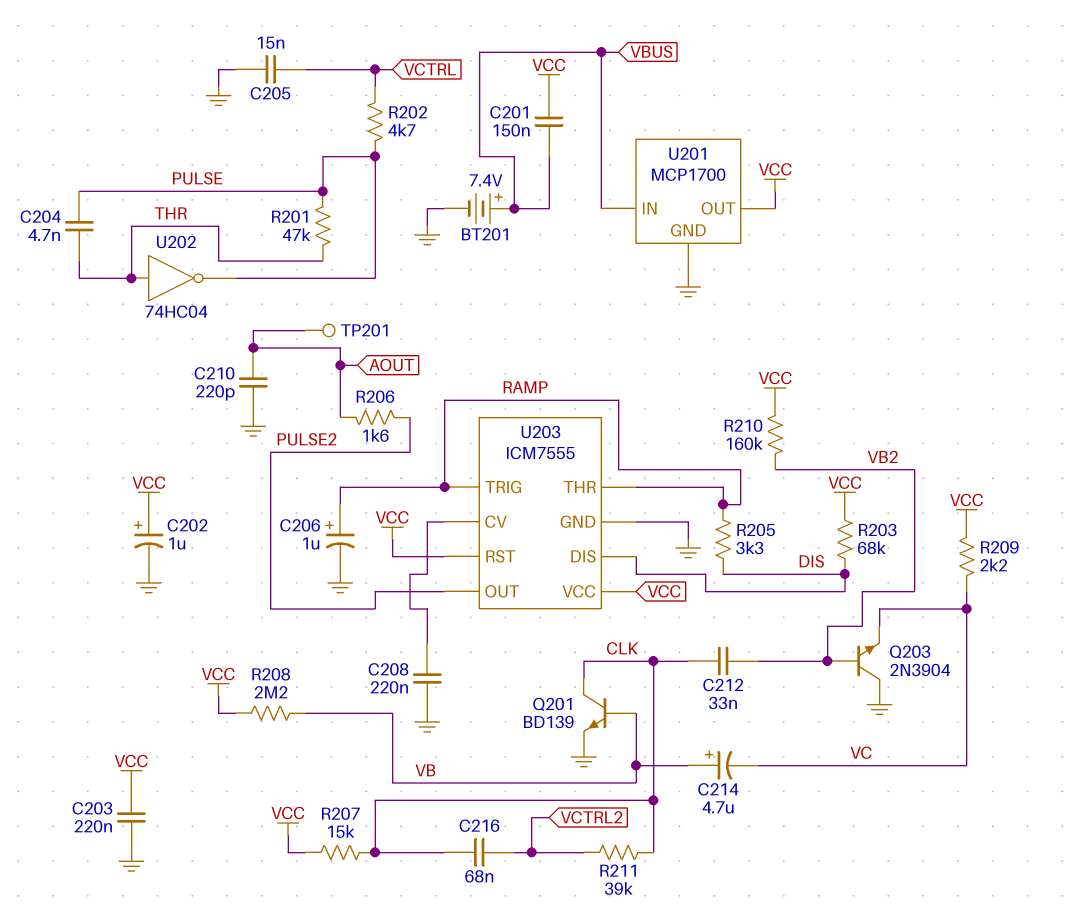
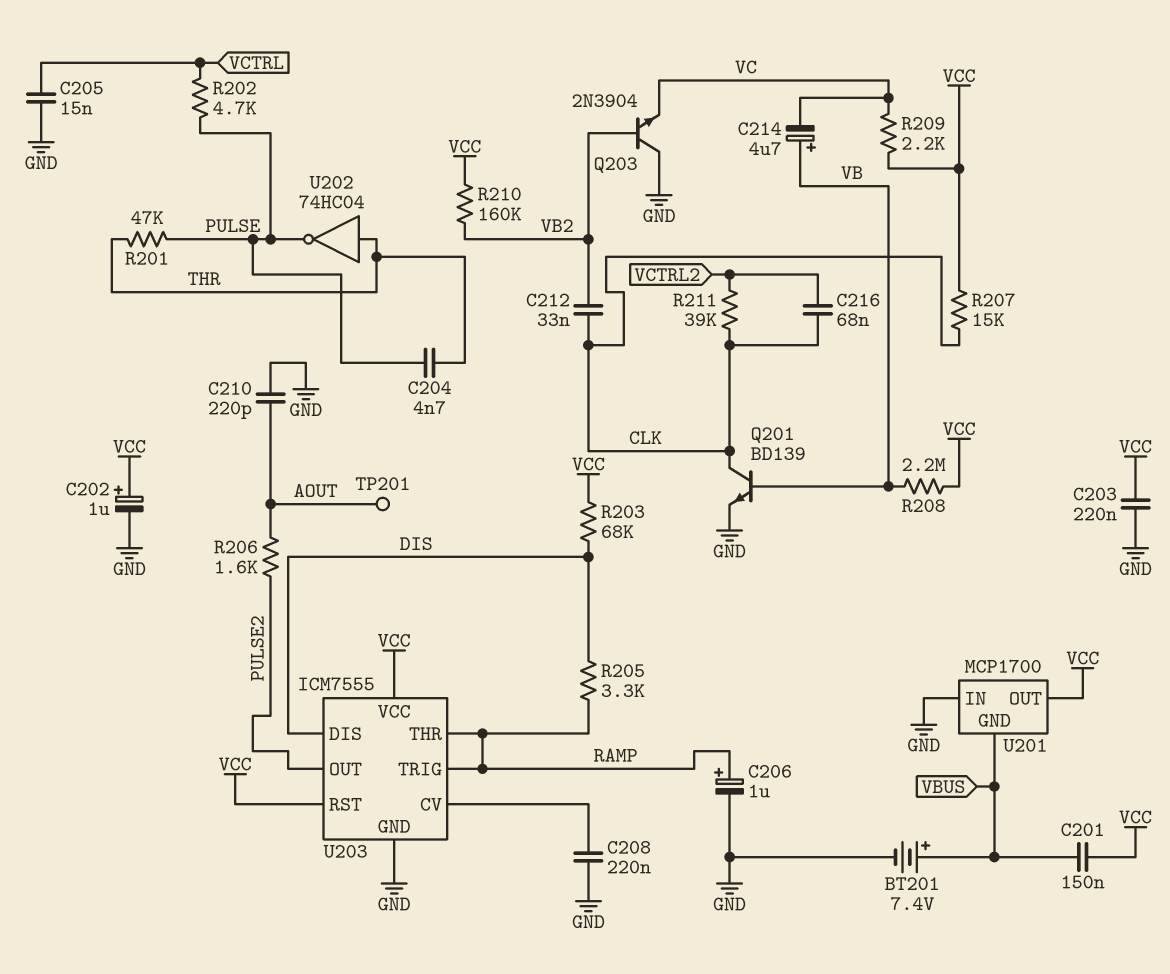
U201 pin GND: GND -> VBUS
U201 pin IN: VBUS -> GND

